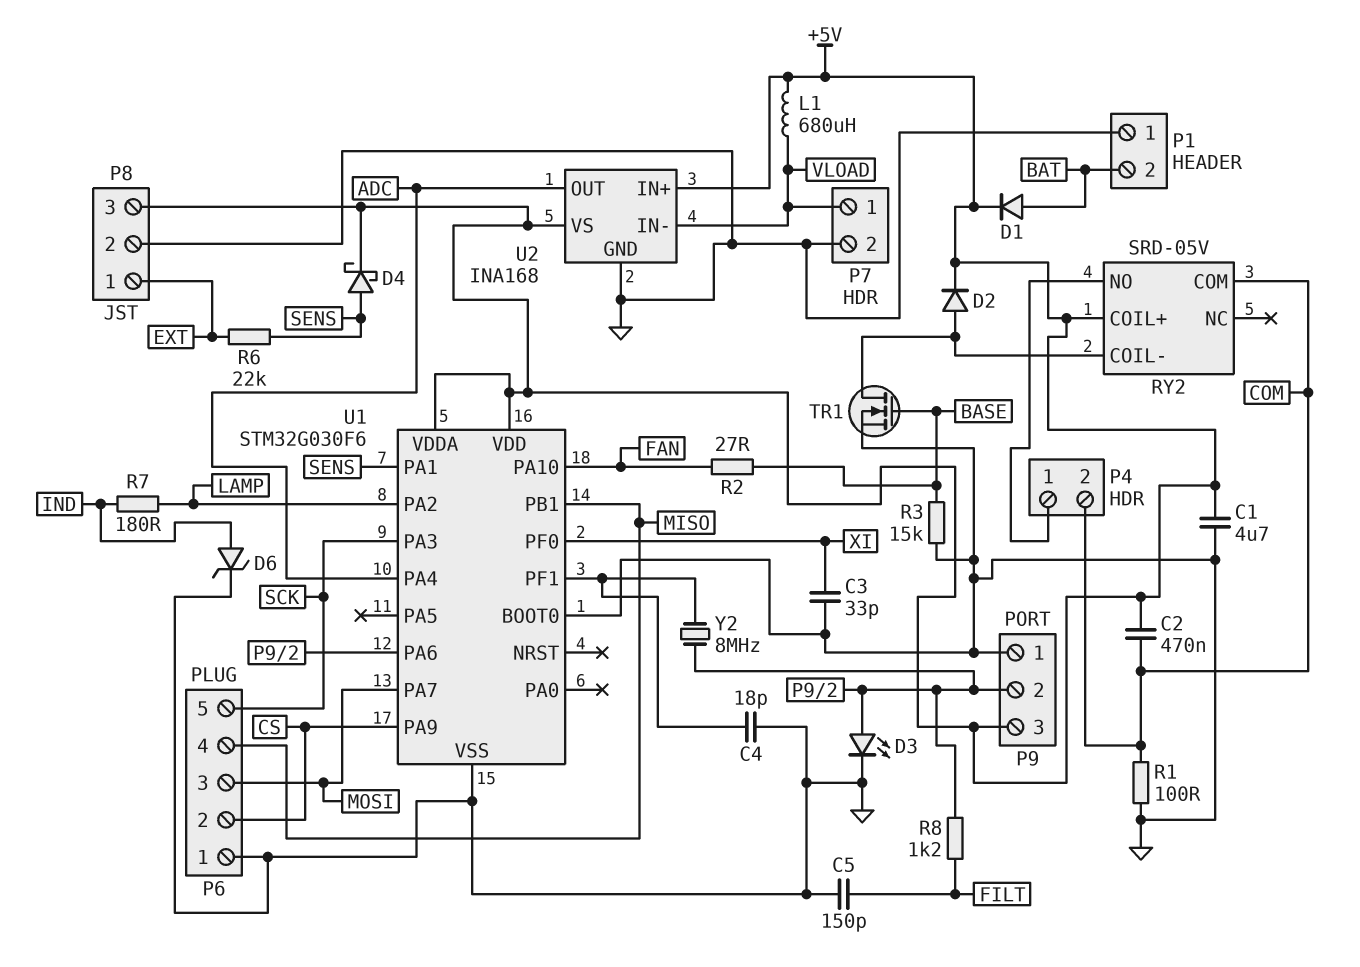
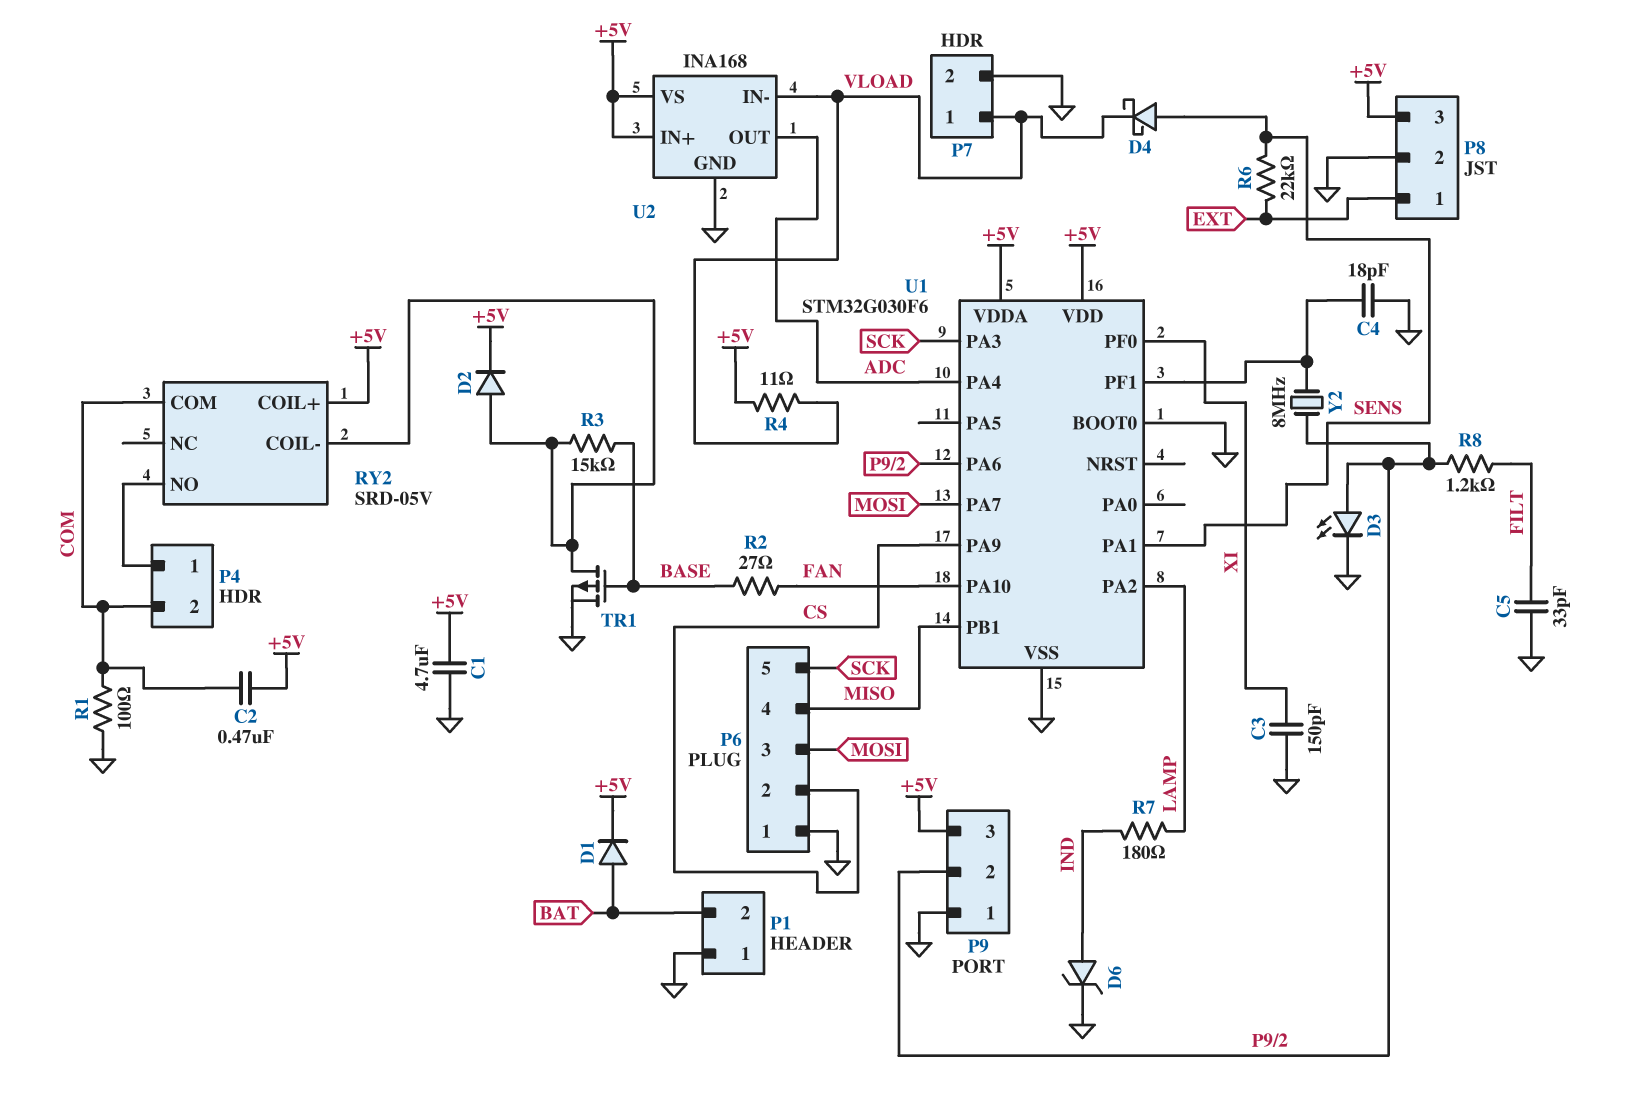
C3: 33pF (GND, XI) -> 150pF (GND, XI)
C5: 150pF (FILT, GND) -> 33pF (FILT, GND)
D4: schottky (A SENS, K +5V) -> schottky (A SENS, K VLOAD)
L1: 680uH (+5V, VLOAD) -> none
R3: 15k (BASE, GND) -> 15k (BASE, RY2/COIL-)
R4: none -> 11 (+5V, VLOAD)
TR1: NMOS (G BASE, D RY2/COIL-, S GND) -> PMOS (G BASE, D RY2/COIL-, S GND)

